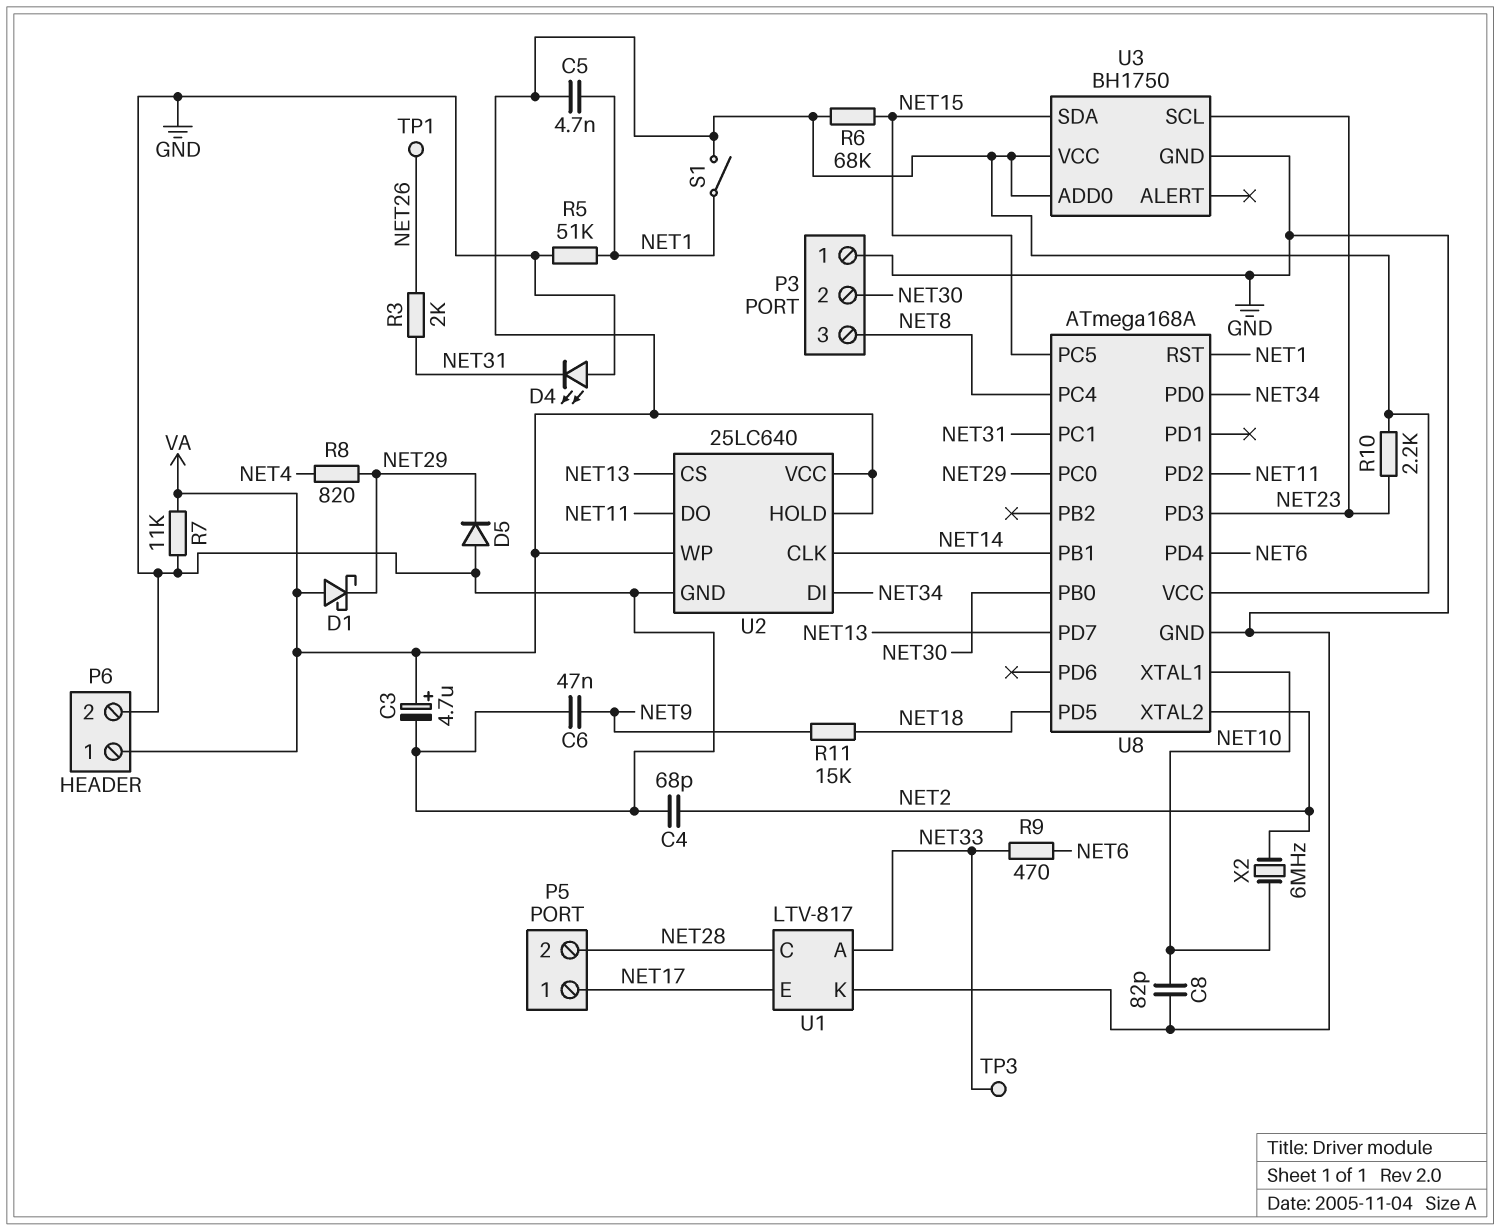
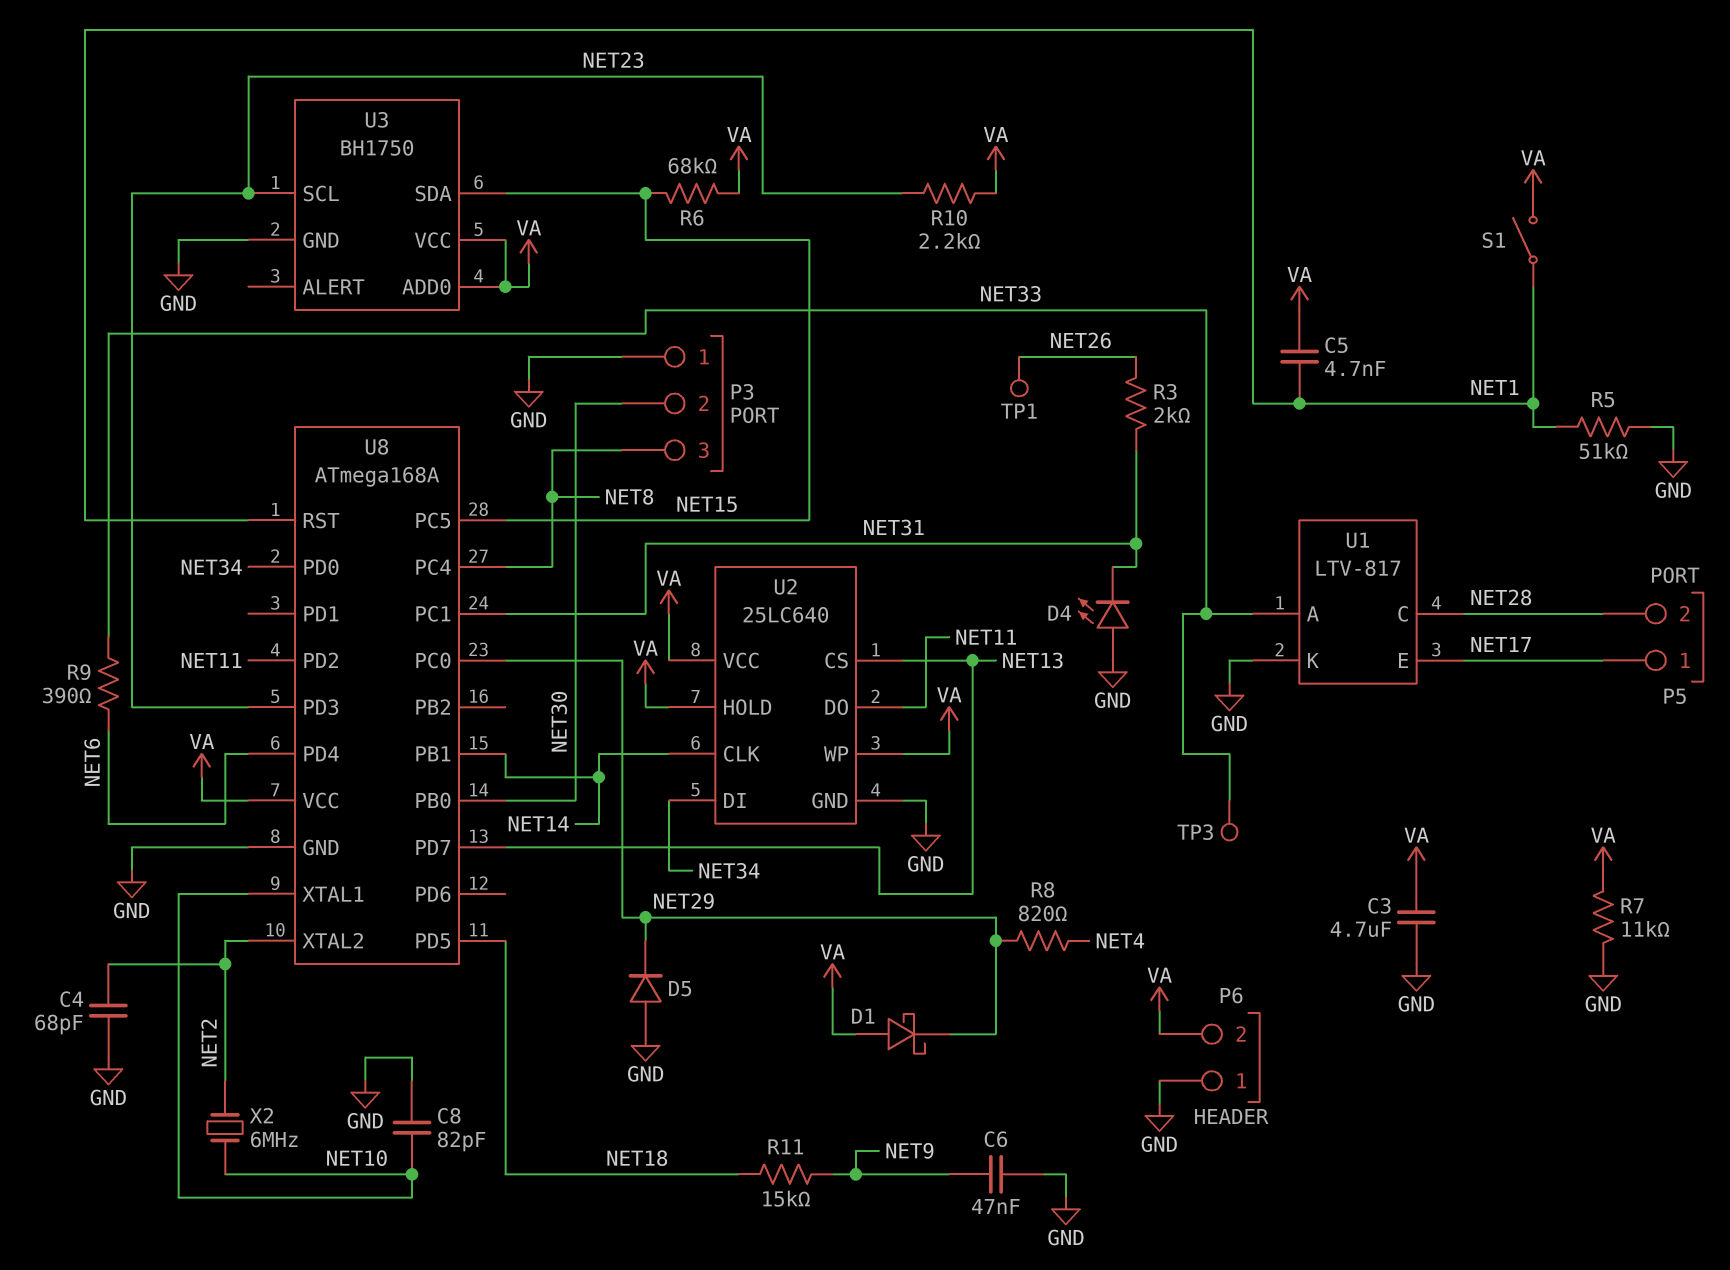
C3: 4.7uF (plus VA, minus GND) -> 4.7uF (GND, VA)
P6 pin 1: VA -> GND
P6 pin 2: GND -> VA
R9: 470 (NET6, NET33) -> 390 (NET6, NET33)

